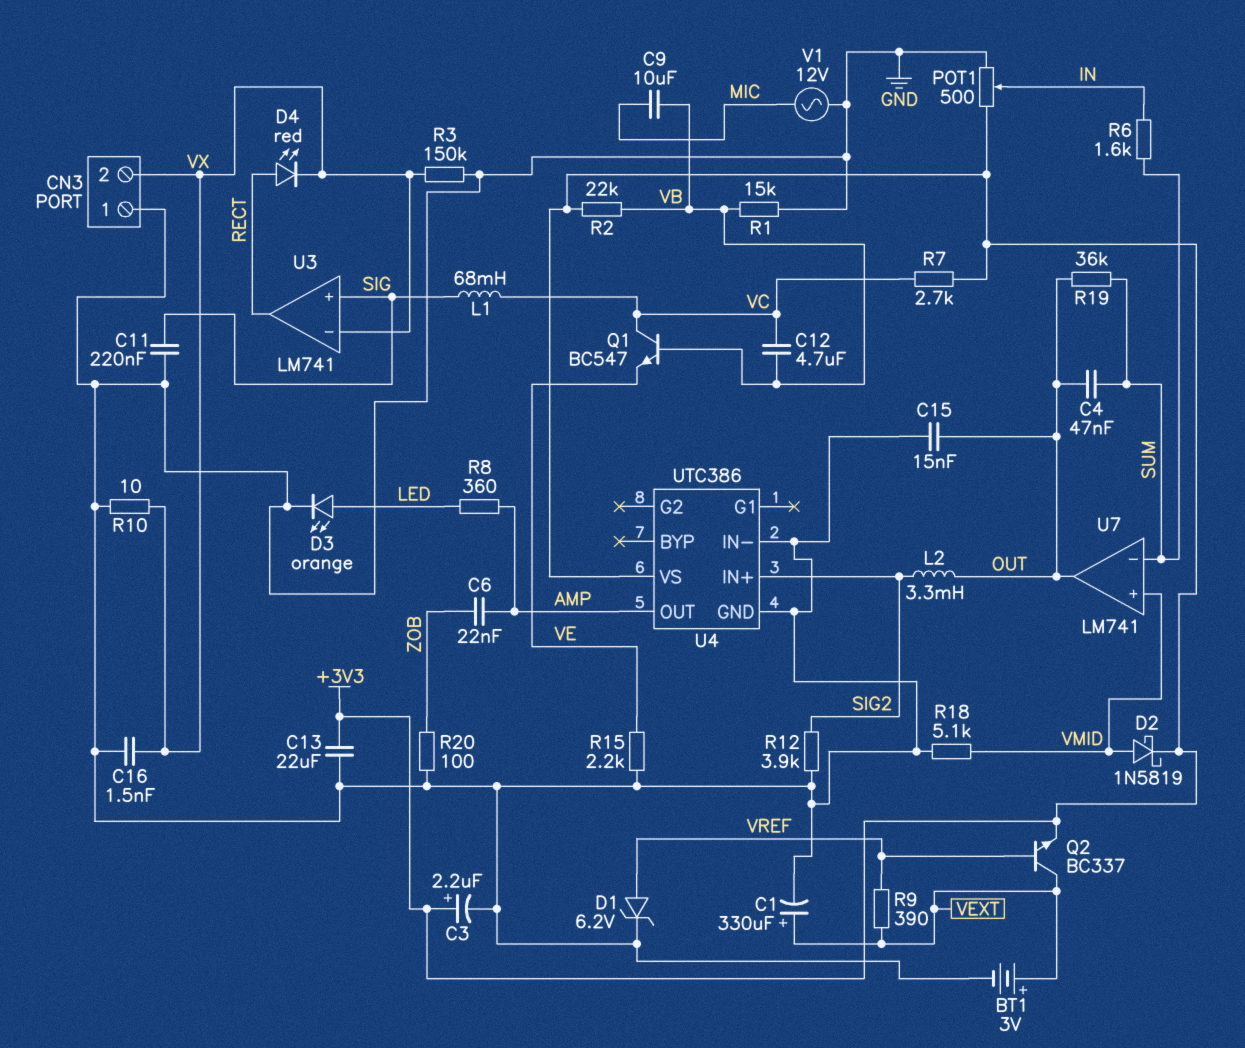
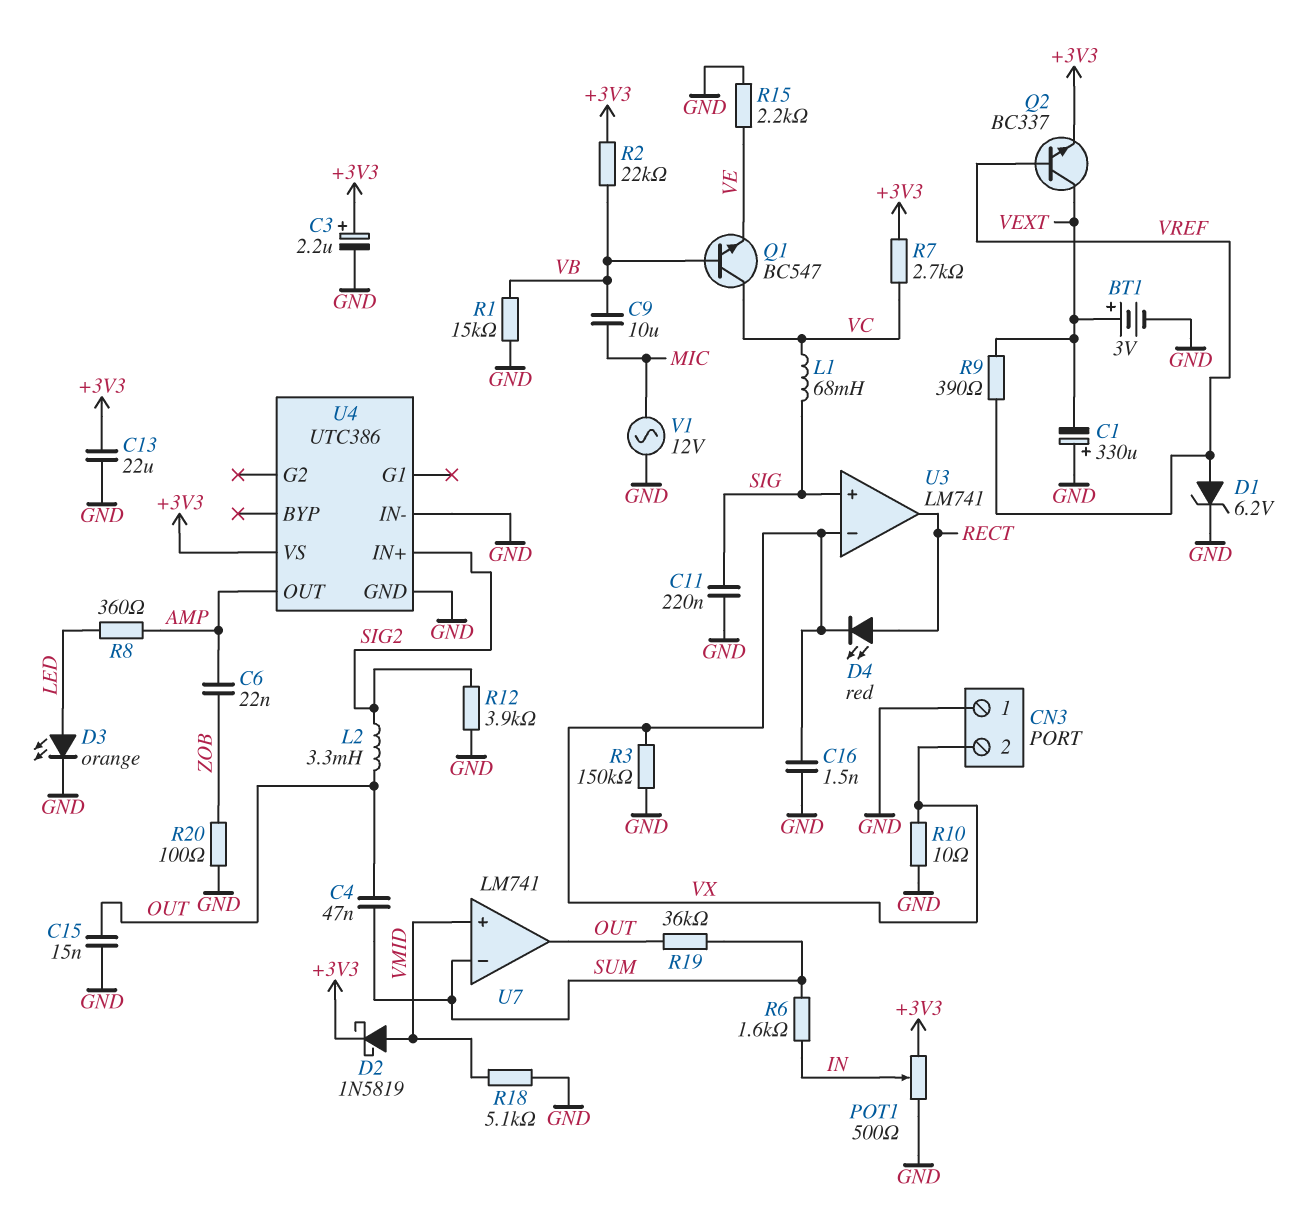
C1: 330uF (plus VEXT, minus GND) -> 330uF (plus GND, minus VEXT)
C12: 4.7uF (VB, VC) -> none

